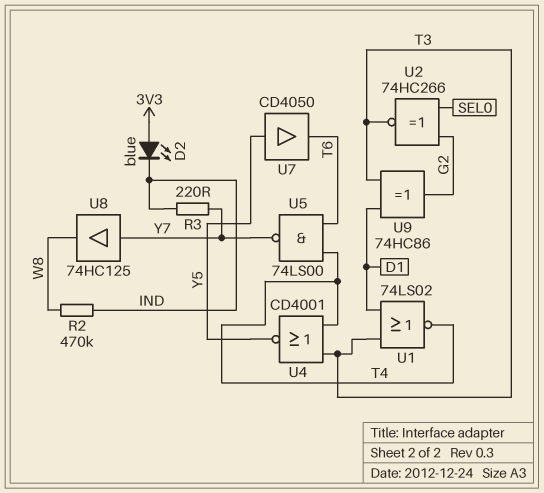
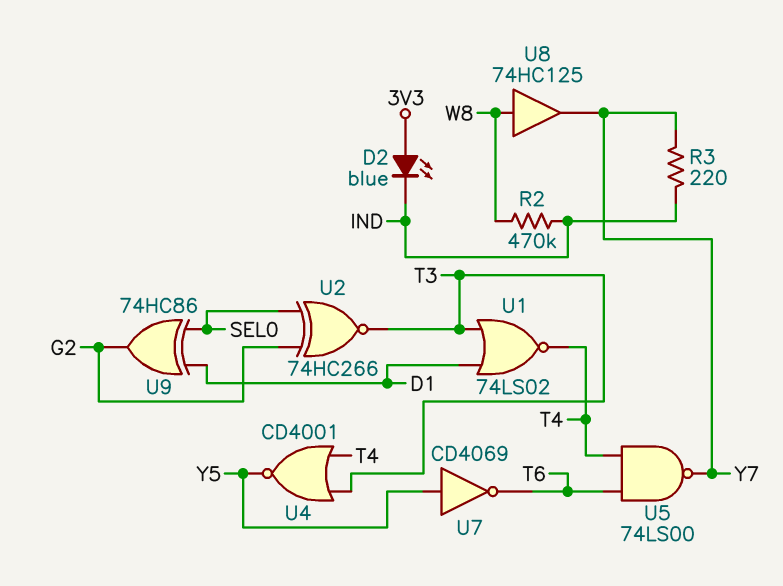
U7: buffer CD4050 (in Y5, out T6) -> NOT CD4069 (in Y5, out T6)
U8: buffer 74HC125 (in Y7, out W8) -> buffer 74HC125 (in W8, out Y7)
U9: XOR 74HC86 (in D1, in T3, out G2) -> XOR 74HC86 (in D1, in SEL0, out G2)

